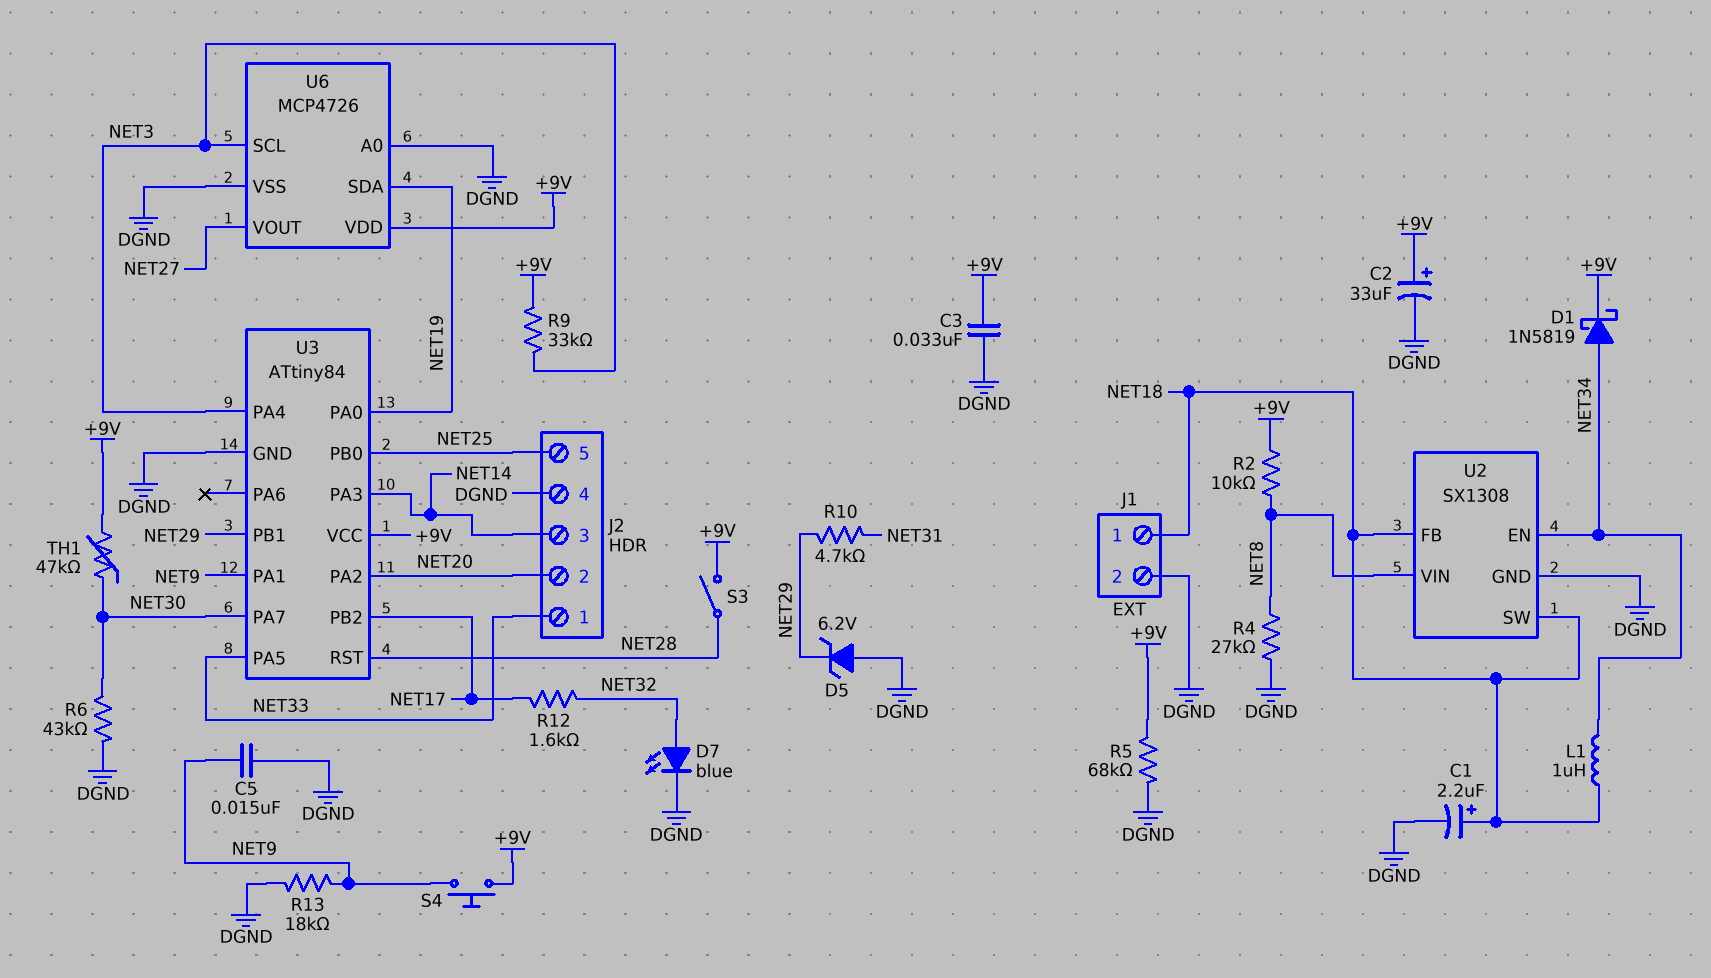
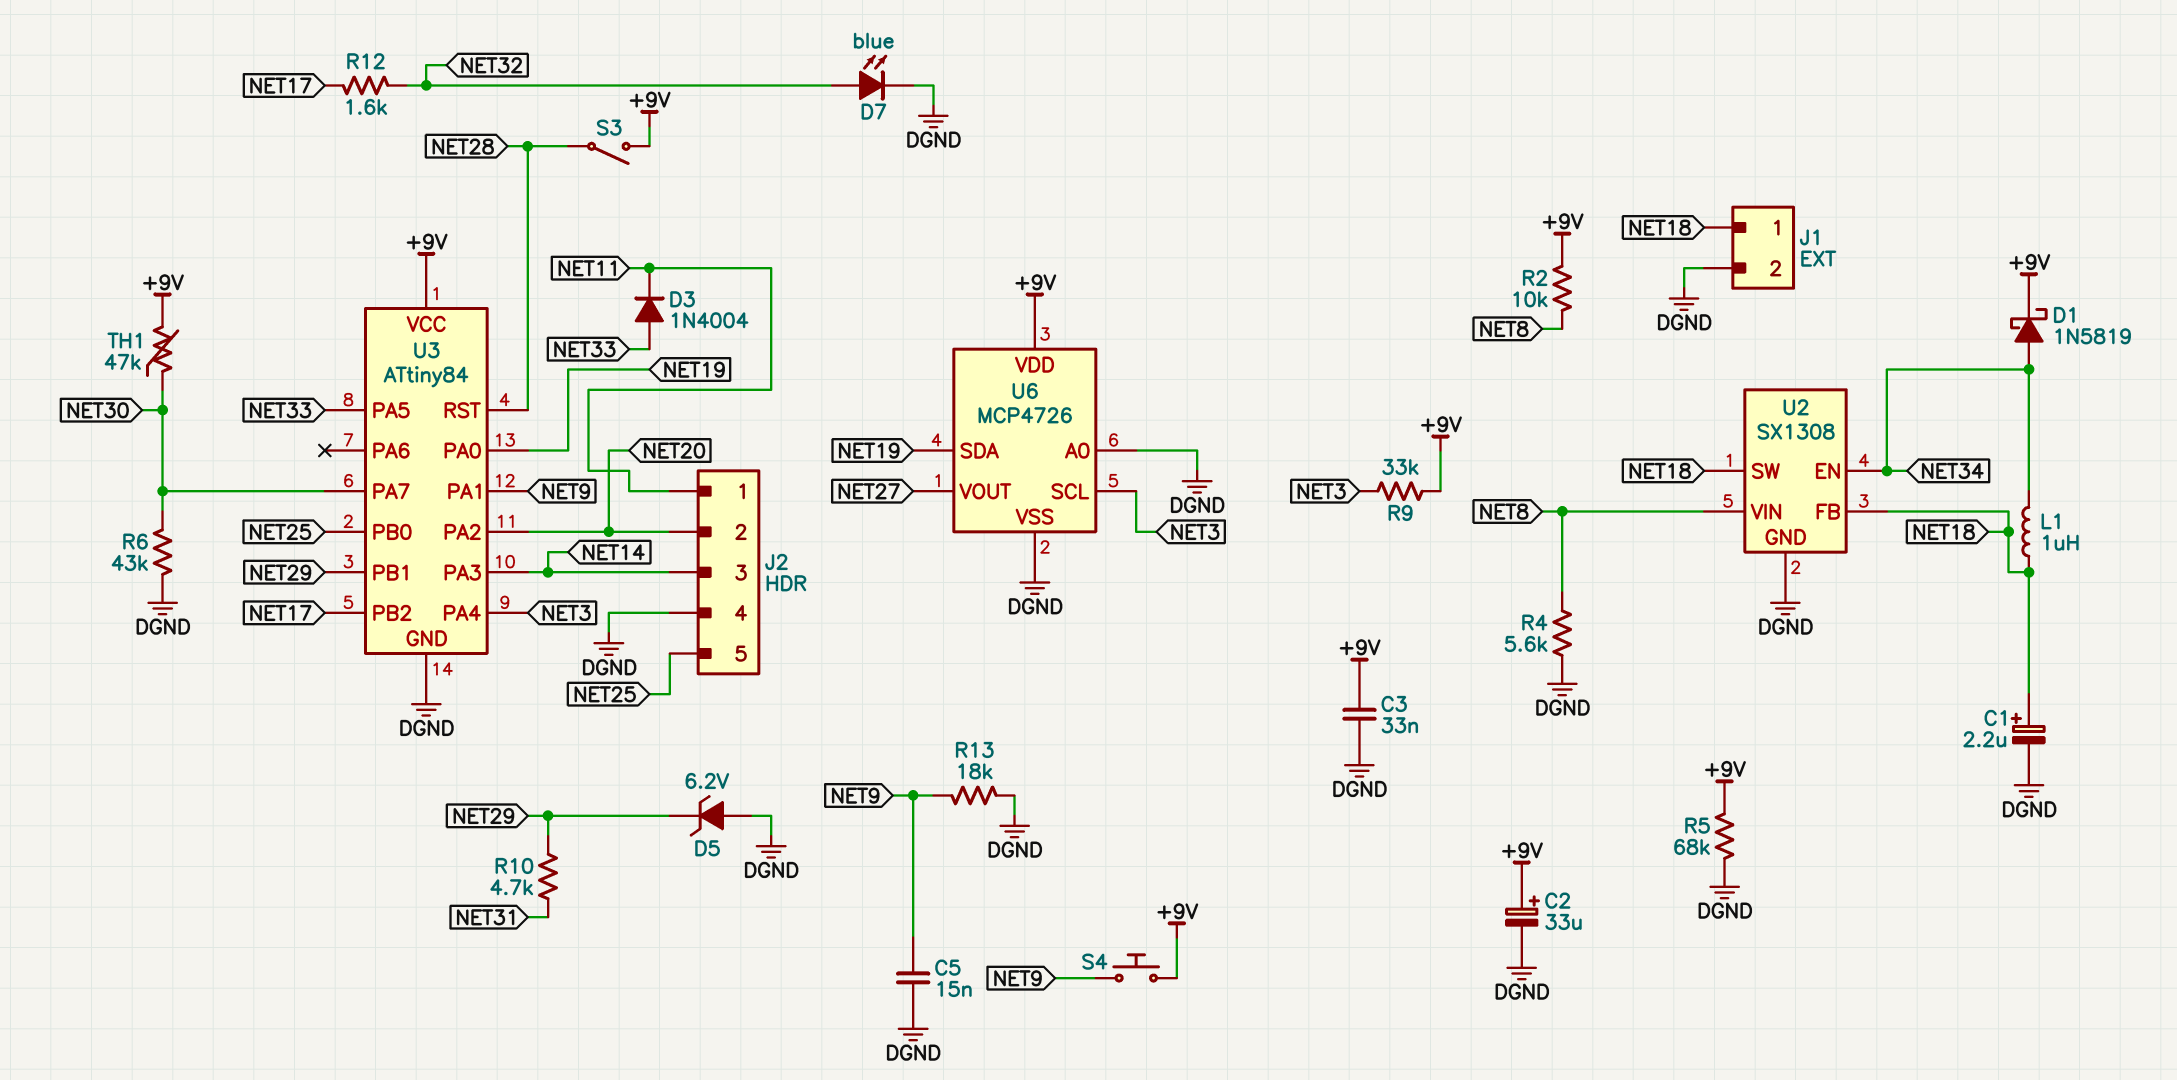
D3: none -> diode 1N4004 (A NET33, K NET11)
J2 pin 1: NET33 -> NET11
R4: 27k (DGND, NET8) -> 5.6k (DGND, NET8)

